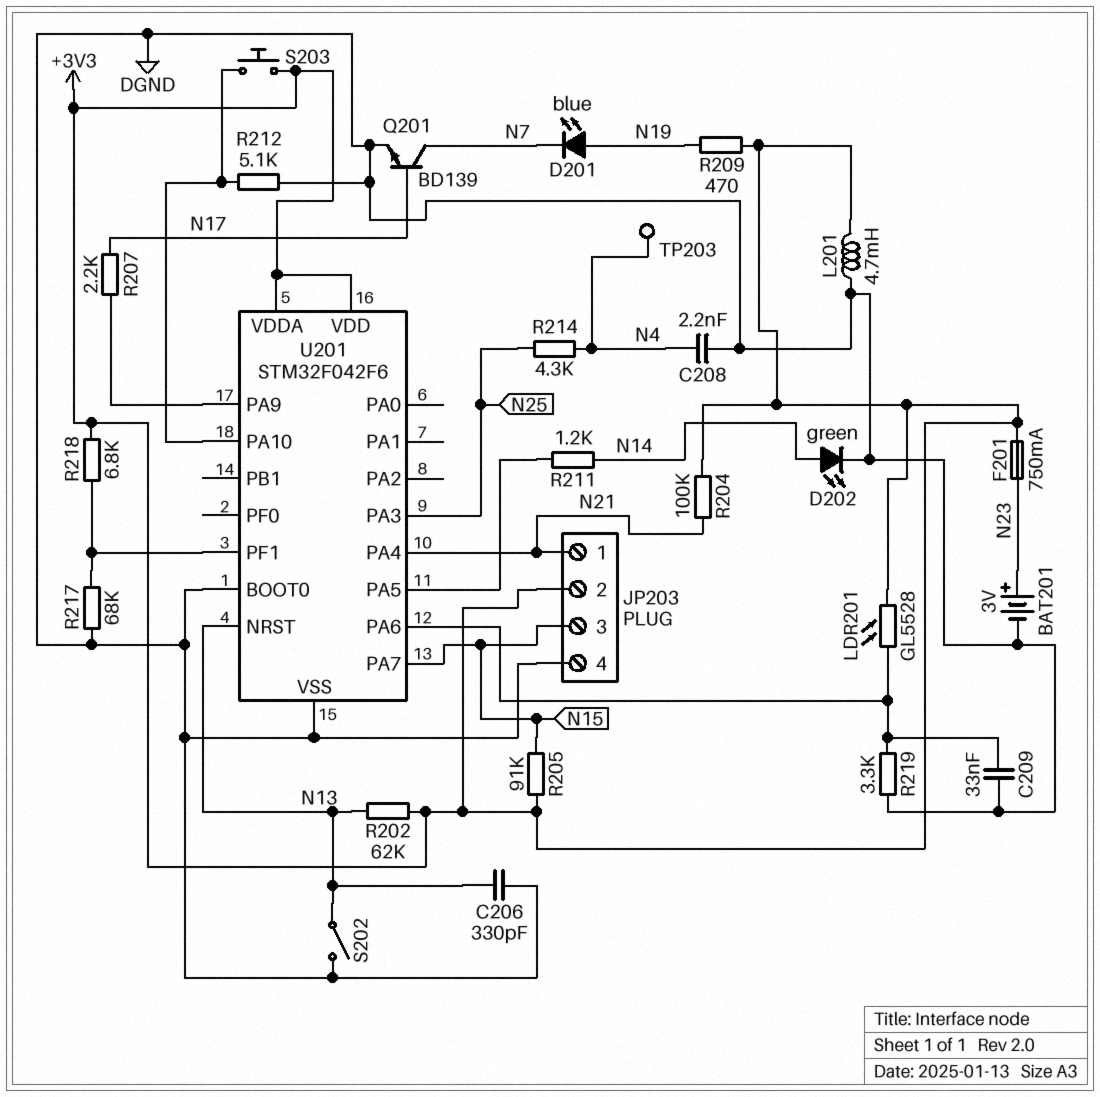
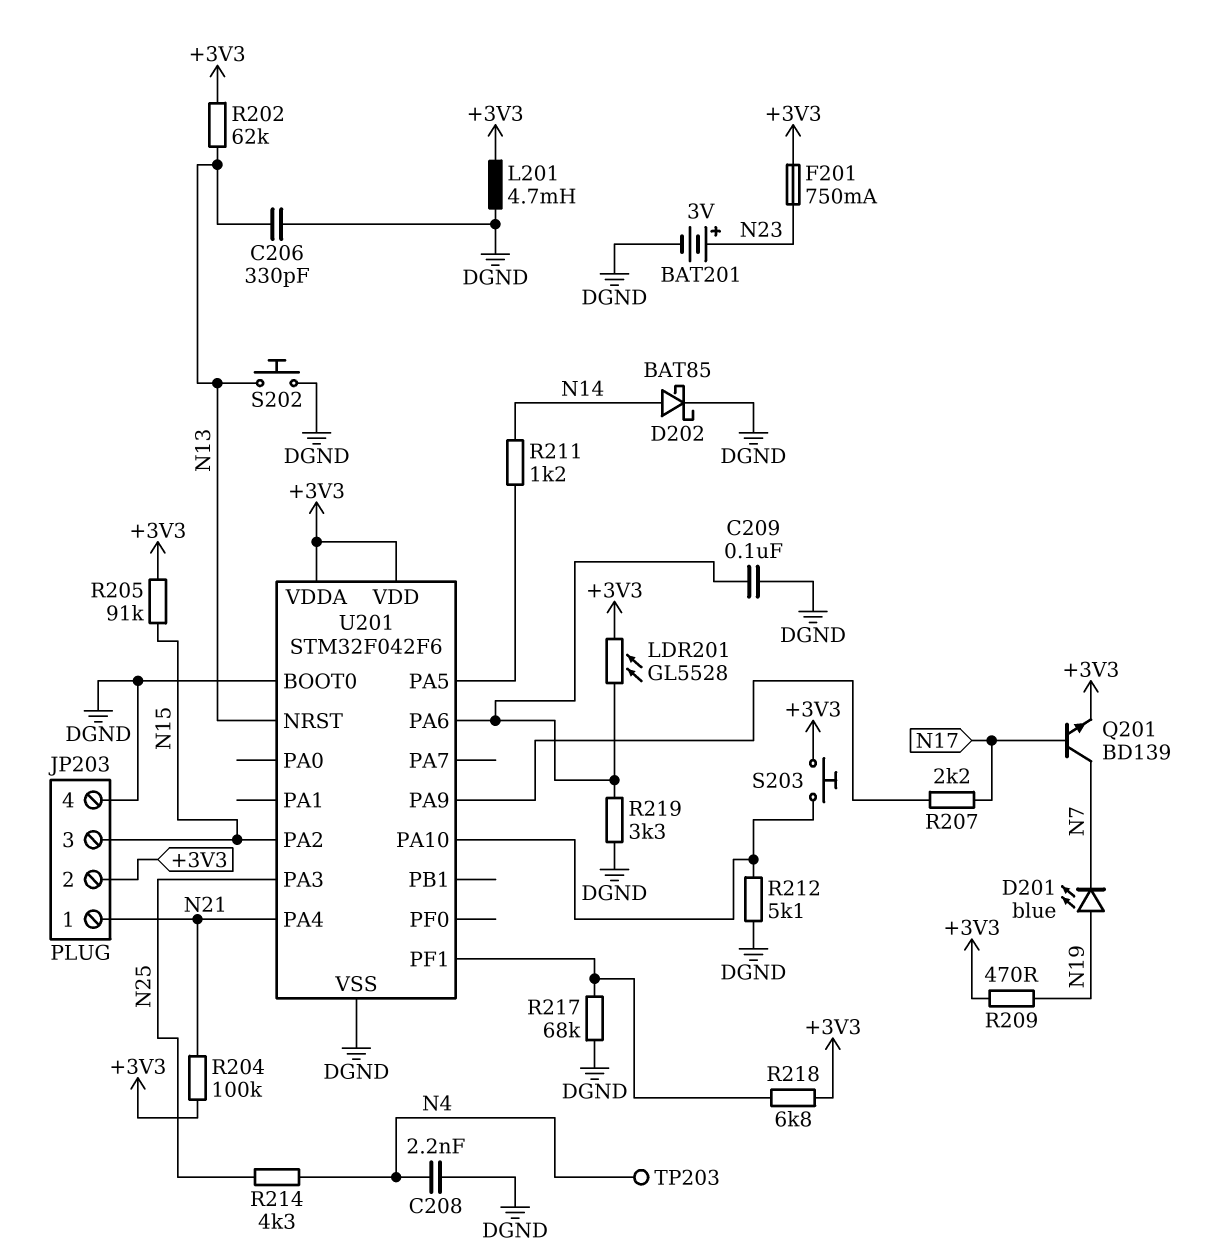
C209: 33nF (DGND, U201/PA6) -> 100nF (DGND, U201/PA6)
D202: LED green (A N14, K DGND) -> schottky BAT85 (A N14, K DGND)
Q201: NPN BD139 (B N17, C N7, E DGND) -> NPN BD139 (B N17, C N7, E +3V3)
S202: switch (DGND, N13) -> button (DGND, N13)
U201 pin PA2: none -> N15
U201 pin PA7: N15 -> none

